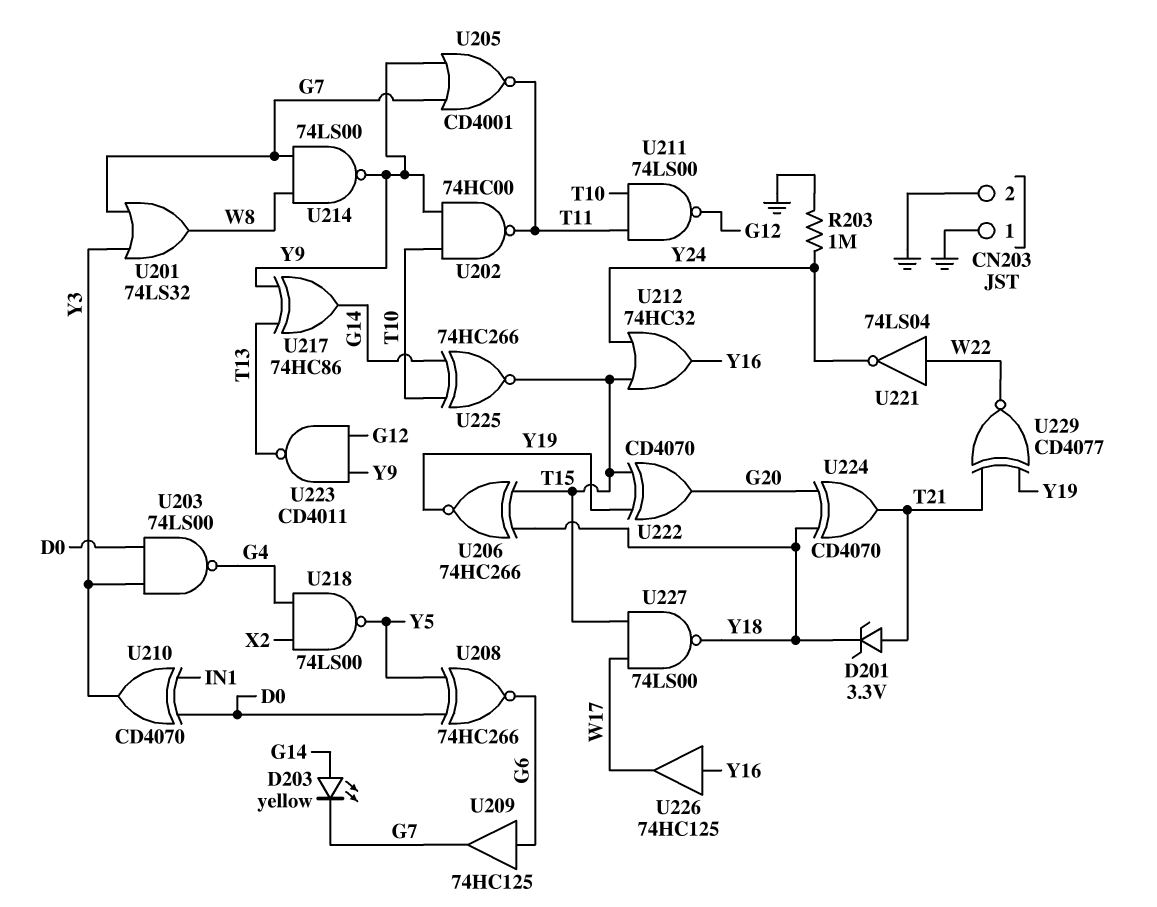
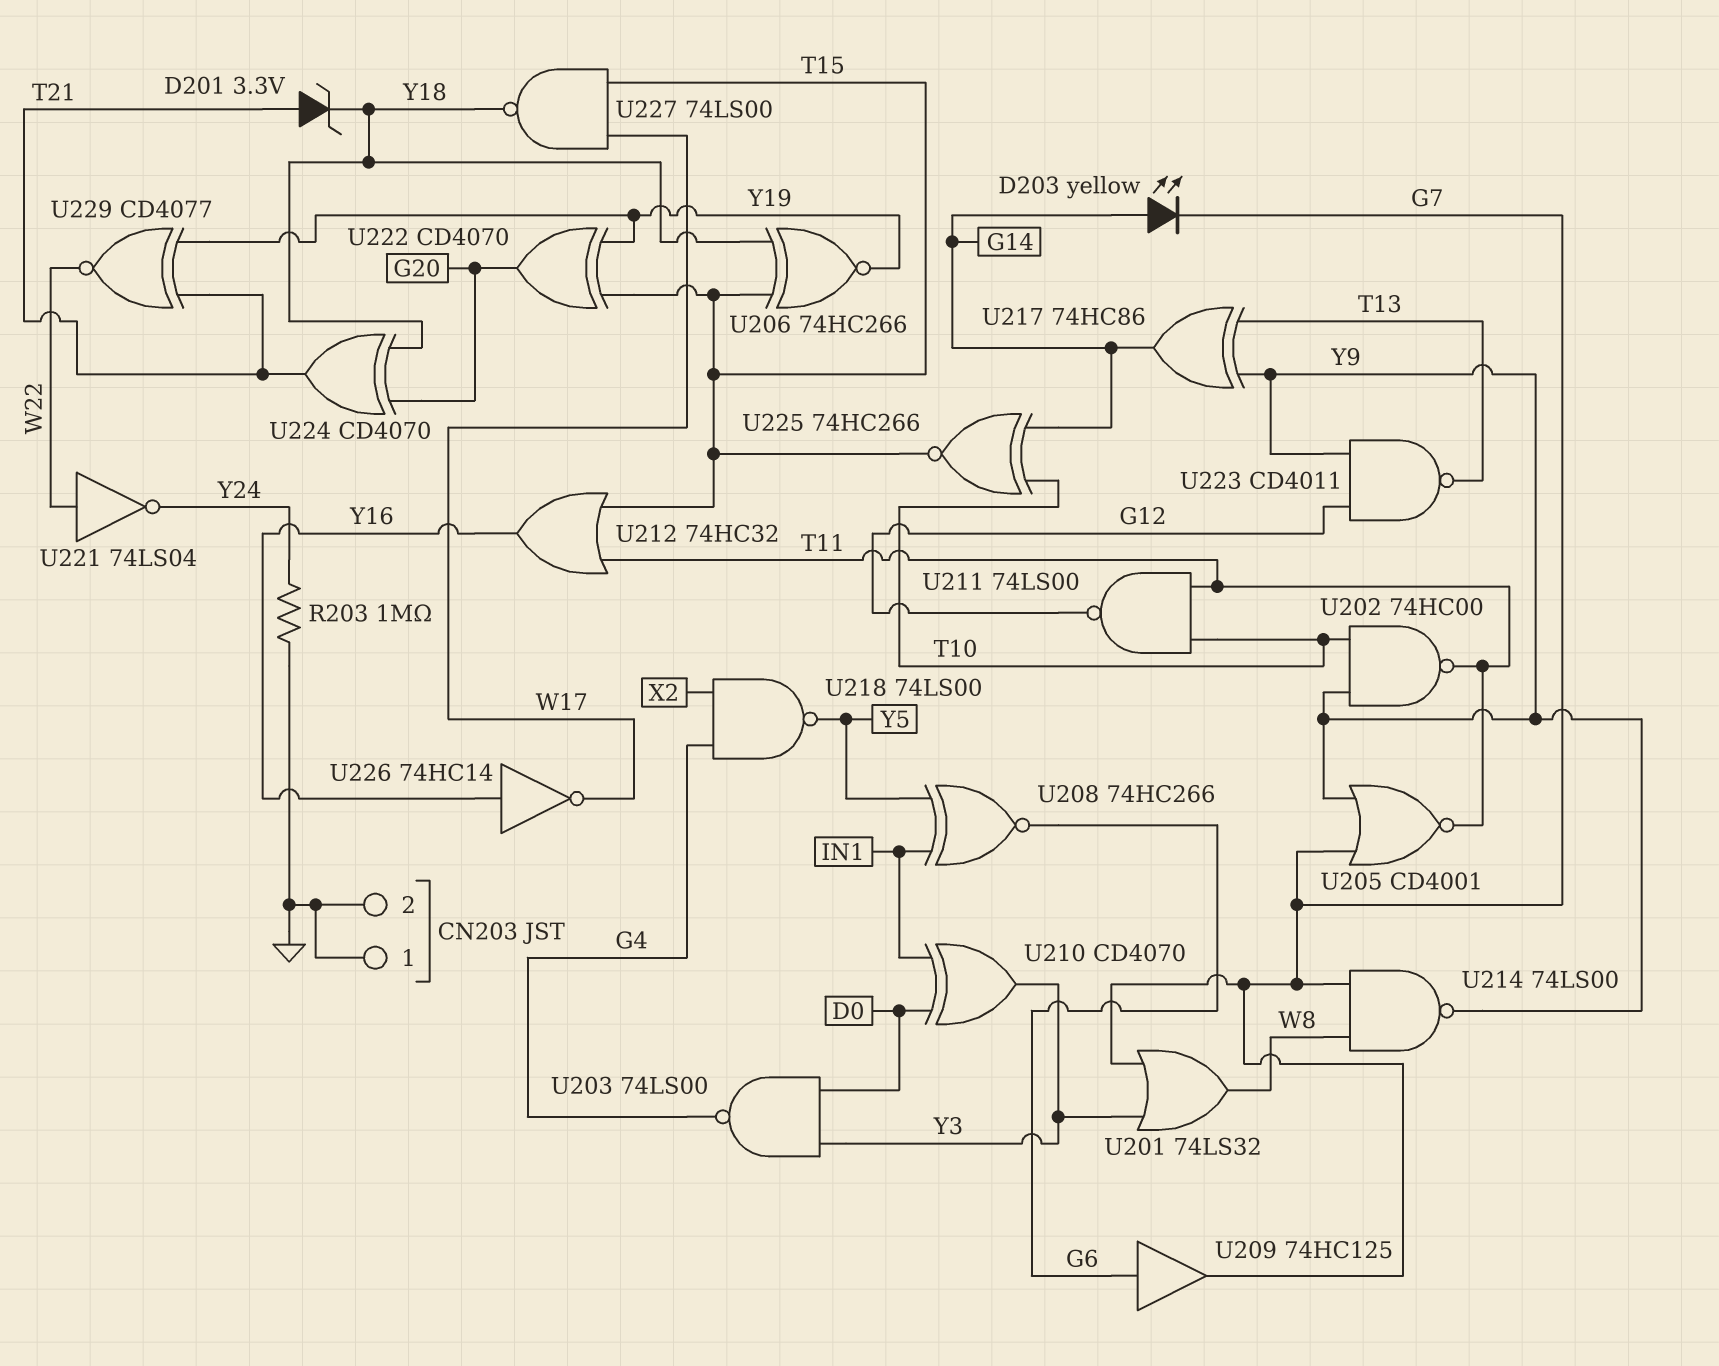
U208: XNOR 74HC266 (in D0, in Y5, out G6) -> XNOR 74HC266 (in IN1, in Y5, out G6)
U212: OR 74HC32 (in T15, in Y24, out Y16) -> OR 74HC32 (in T11, in T15, out Y16)
U226: buffer 74HC125 (in Y16, out W17) -> NOT 74HC14 (in Y16, out W17)

